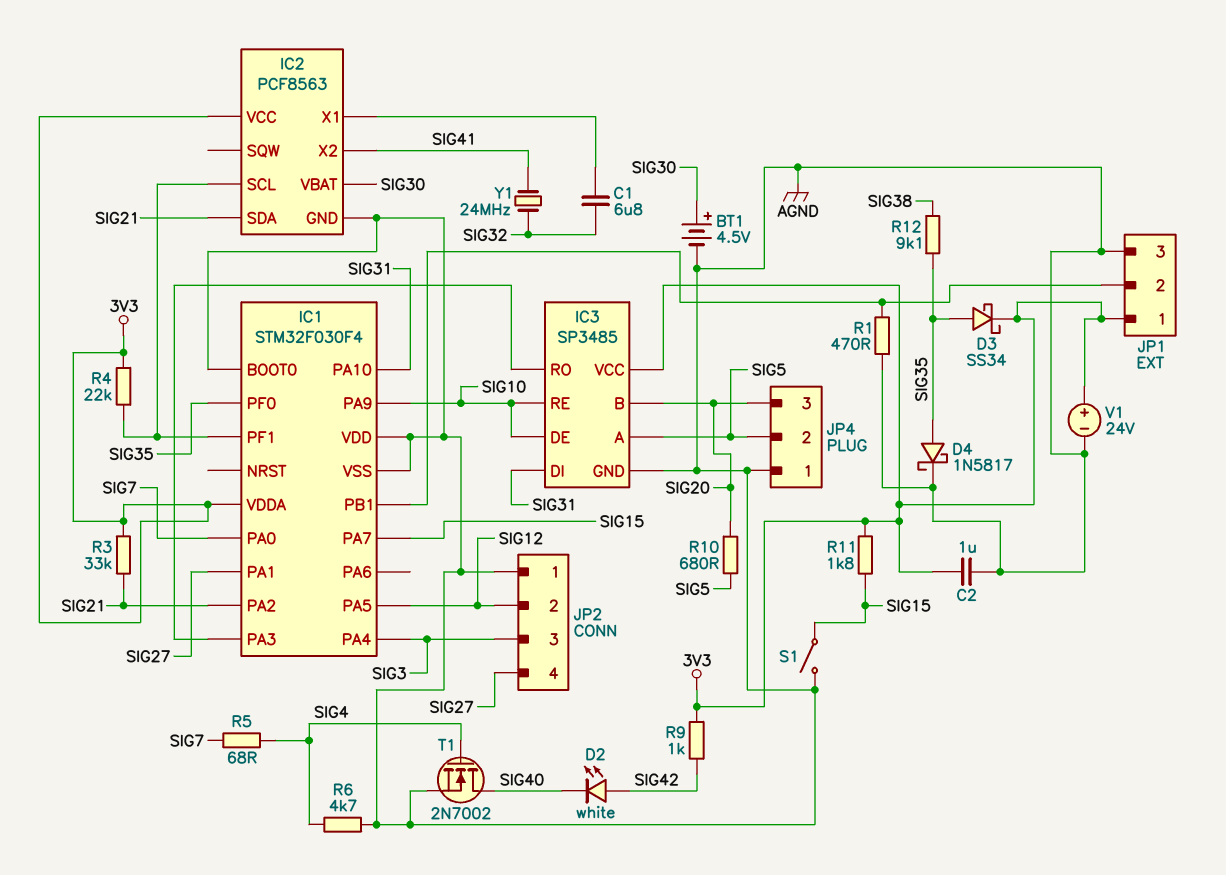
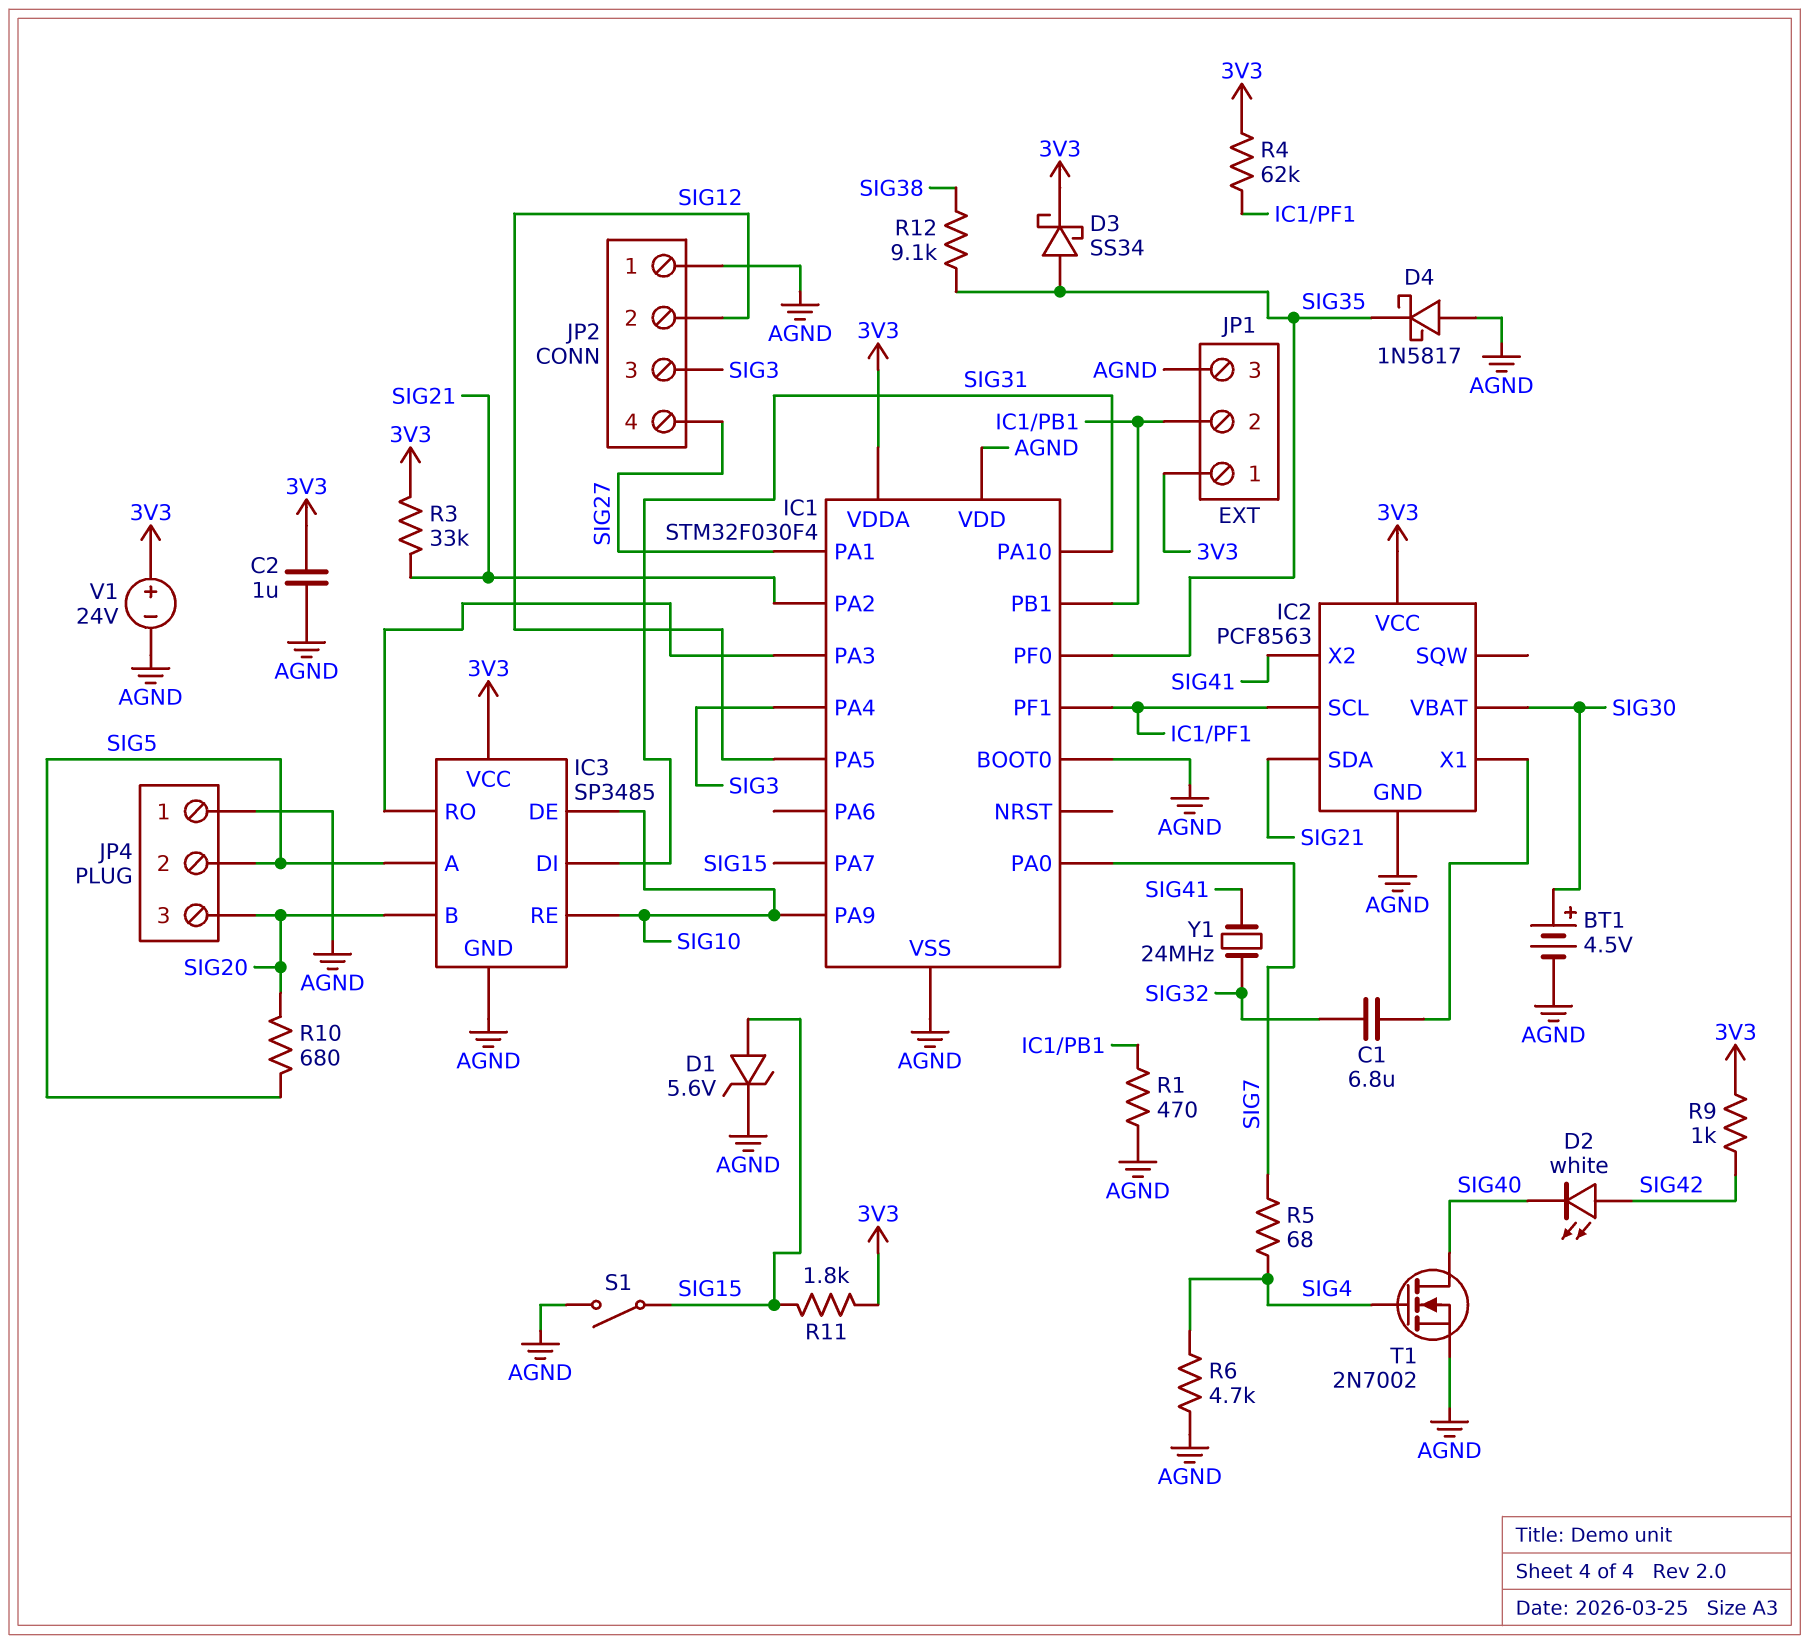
D1: none -> zener 5.6V (A SIG15, K AGND)
D4: schottky 1N5817 (A SIG35, K AGND) -> schottky 1N5817 (A AGND, K SIG35)
R4: 22k (3V3, IC1/PF1) -> 62k (3V3, IC1/PF1)

